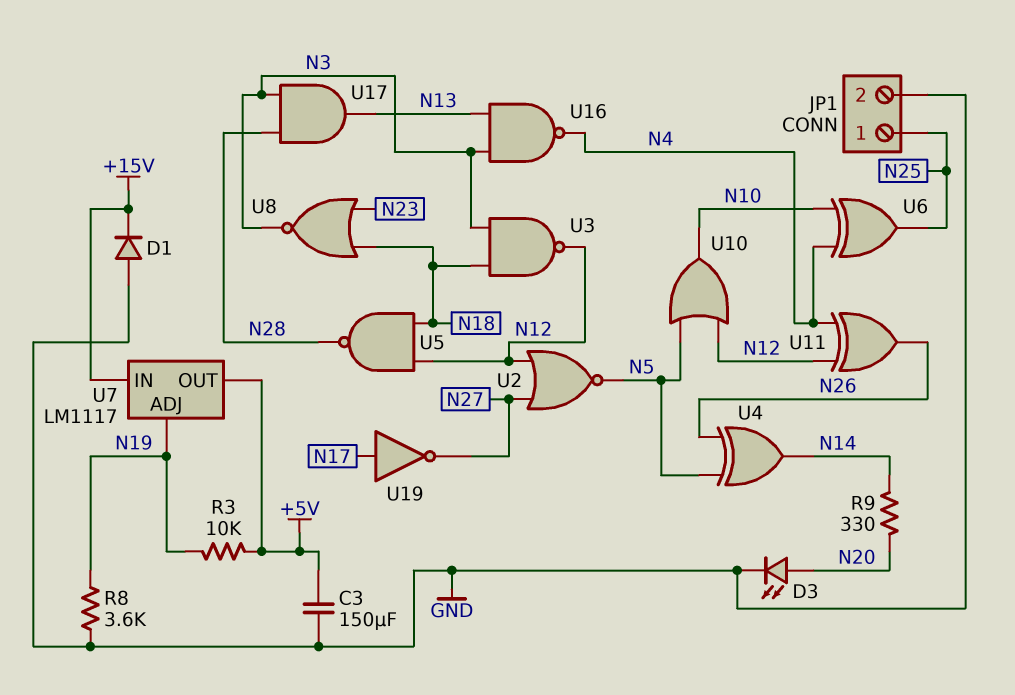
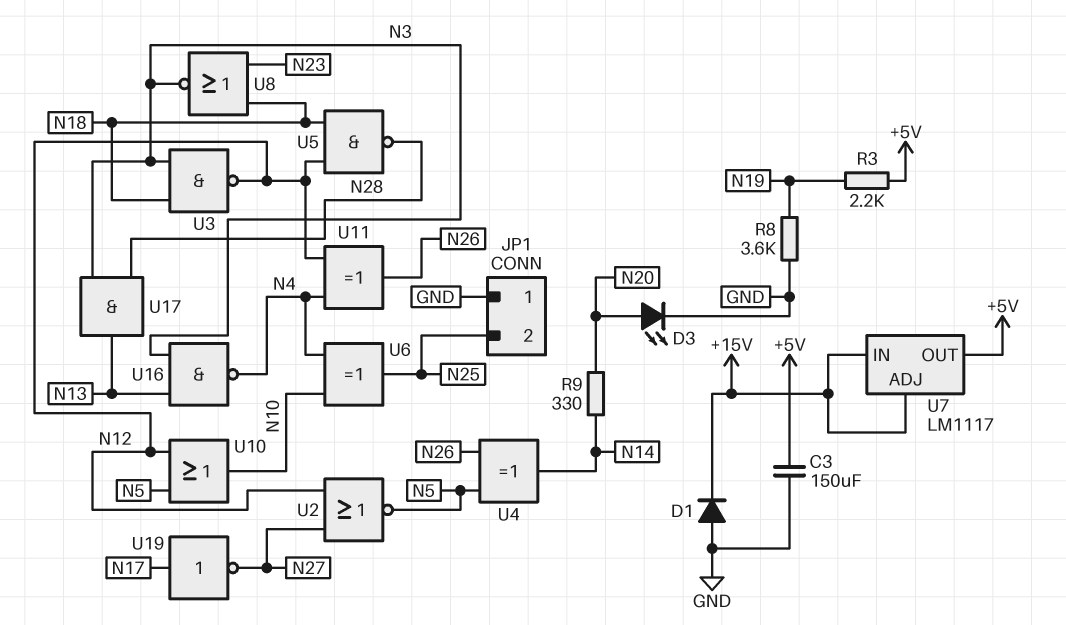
JP1 pin 1: N25 -> GND
JP1 pin 2: GND -> N25
R3: 10k (+5V, N19) -> 2.2k (+5V, N19)
U7 pin ADJ: N19 -> +15V

